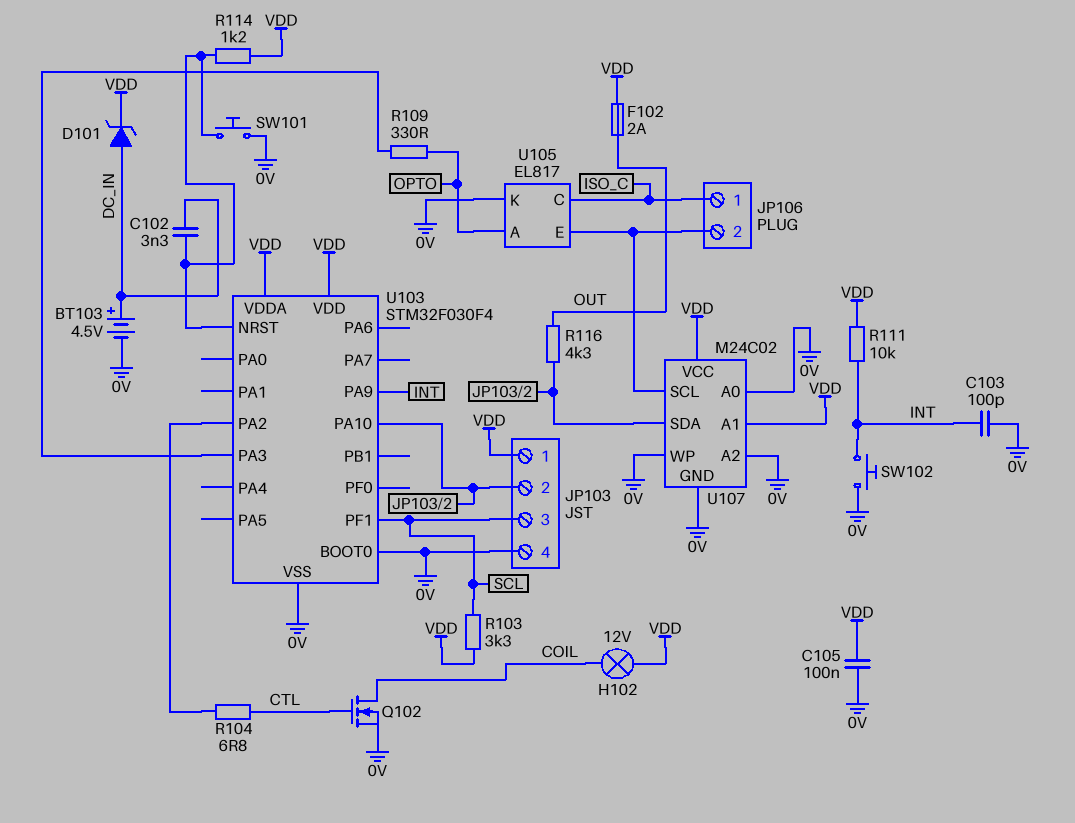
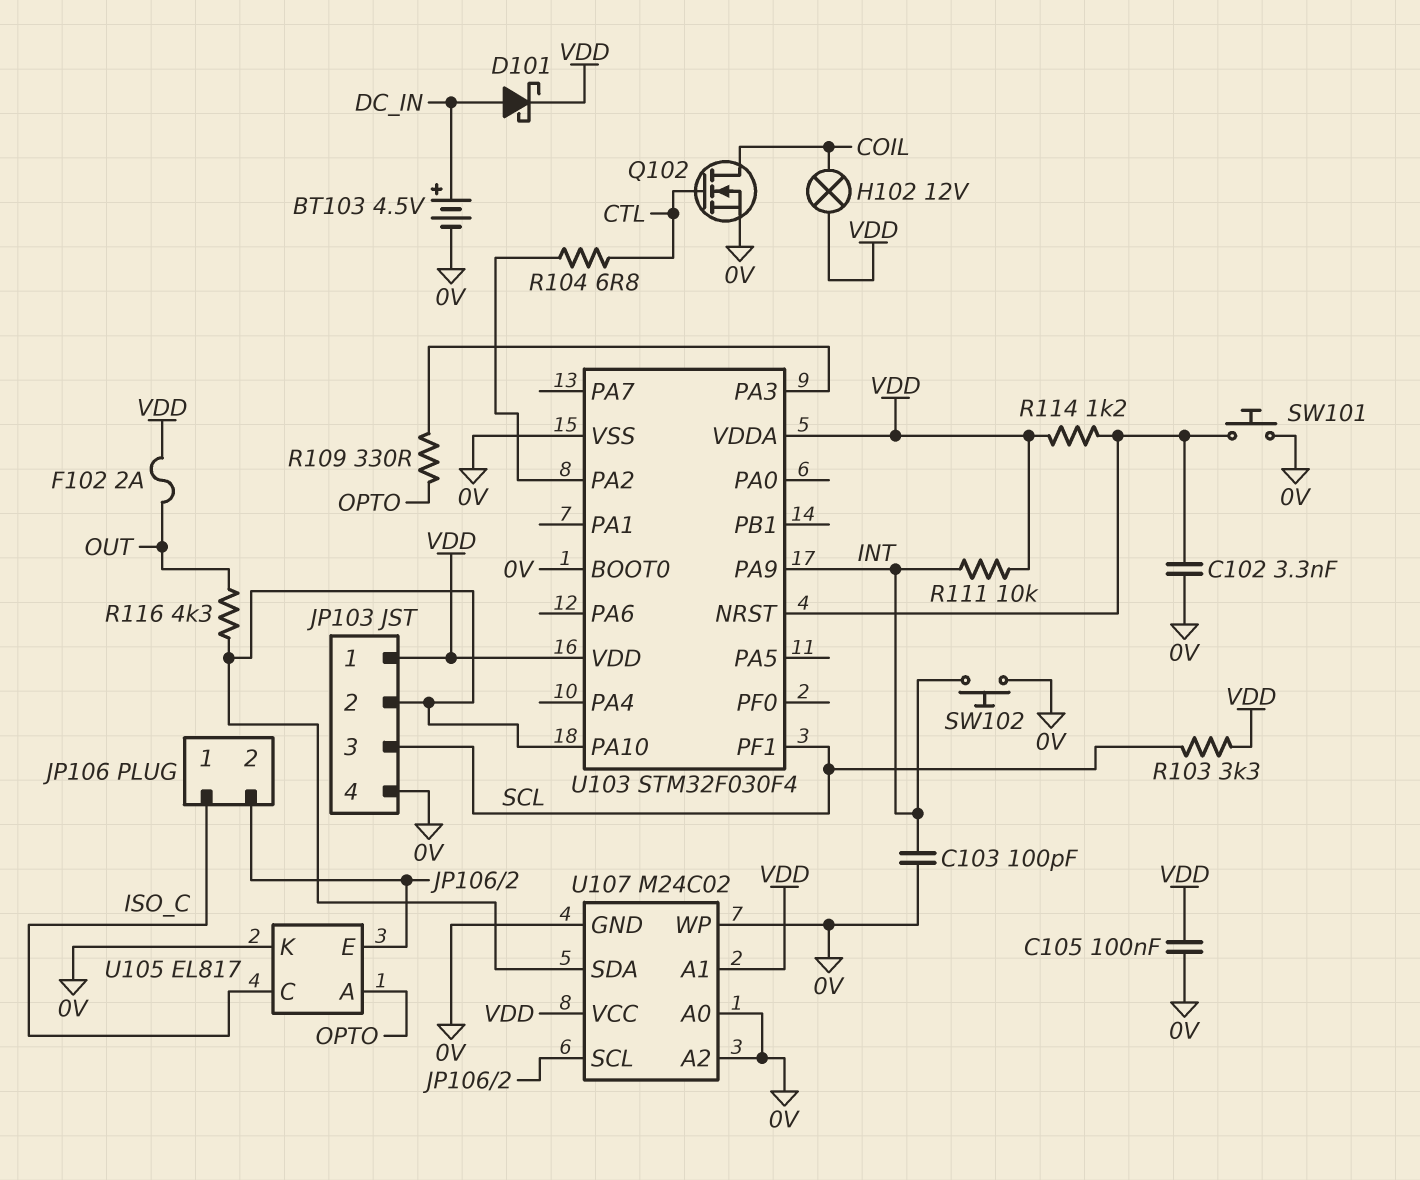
C102: 3.3nF (DC_IN, U103/NRST) -> 3.3nF (0V, U103/NRST)
D101: zener (A DC_IN, K VDD) -> schottky (A DC_IN, K VDD)

